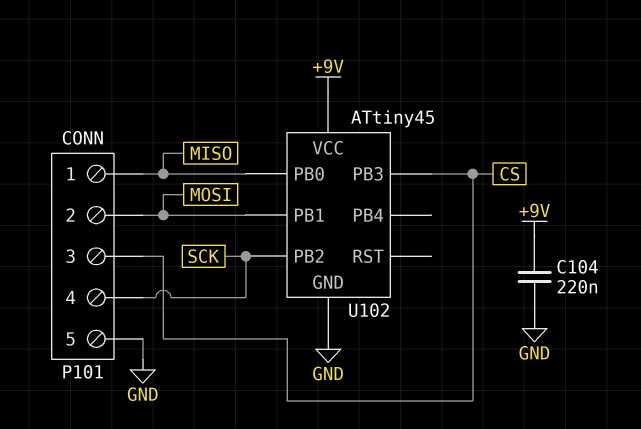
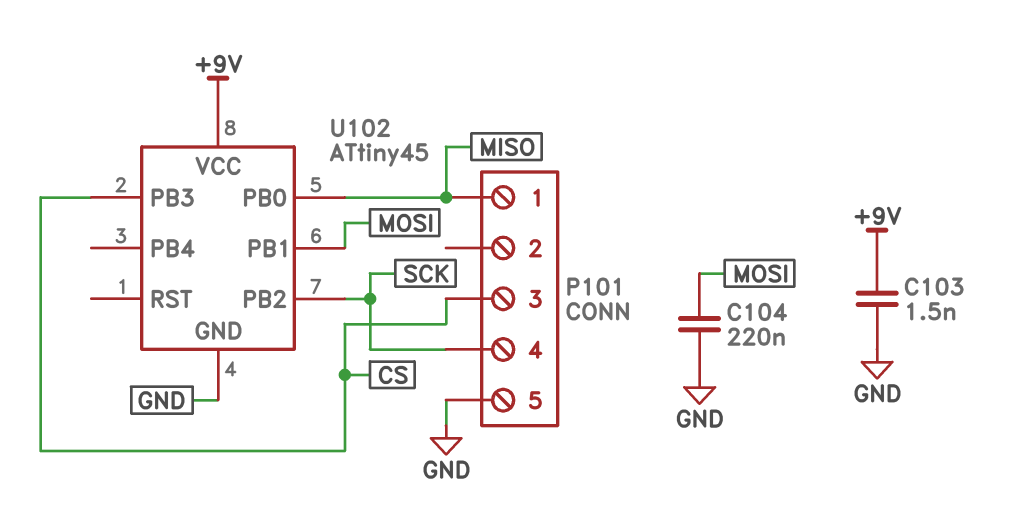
C103: none -> 1.5nF (+9V, GND)
C104: 220nF (+9V, GND) -> 220nF (GND, MOSI)
P101 pin 2: MOSI -> none

